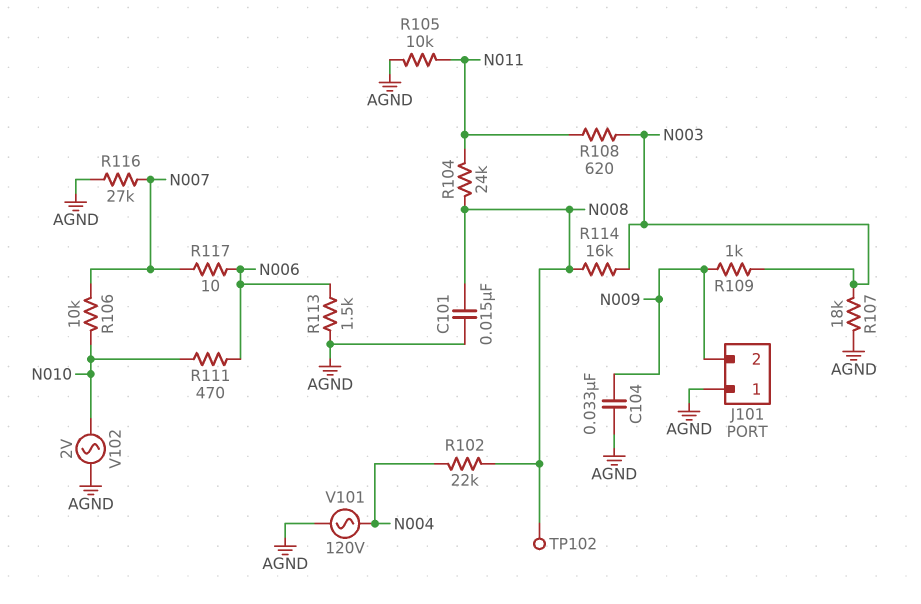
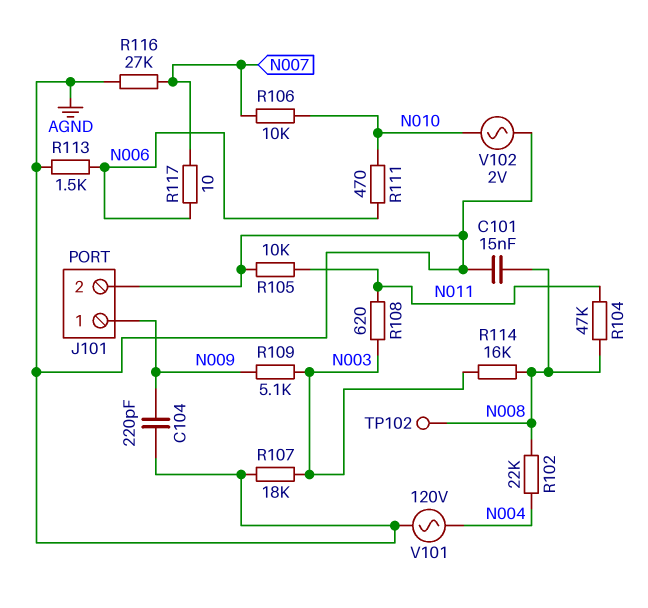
C104: 33nF (AGND, N009) -> 220pF (AGND, N009)
J101 pin 1: AGND -> N009
J101 pin 2: N009 -> AGND
R104: 24k (N008, N011) -> 47k (N008, N011)
R109: 1k (N003, N009) -> 5.1k (N003, N009)

